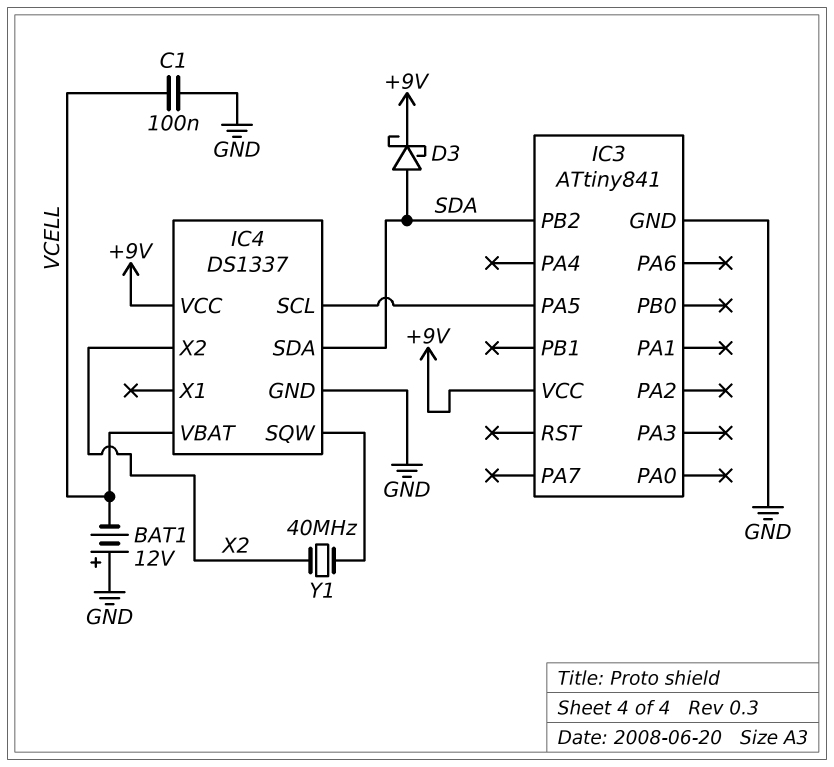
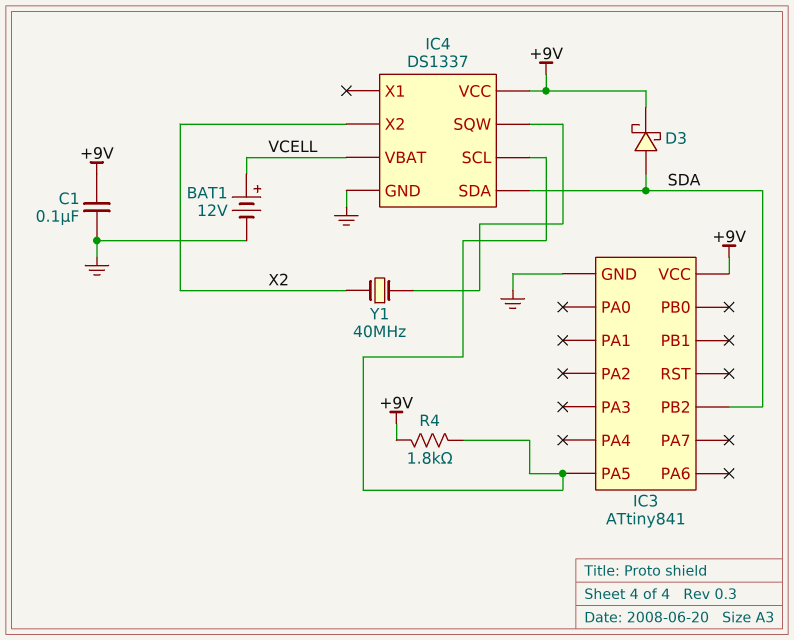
BAT1: 12V (plus GND, minus VCELL) -> 12V (plus VCELL, minus GND)
C1: 100nF (GND, VCELL) -> 100nF (+9V, GND)
R4: none -> 1.8k (+9V, IC3/PA5)

